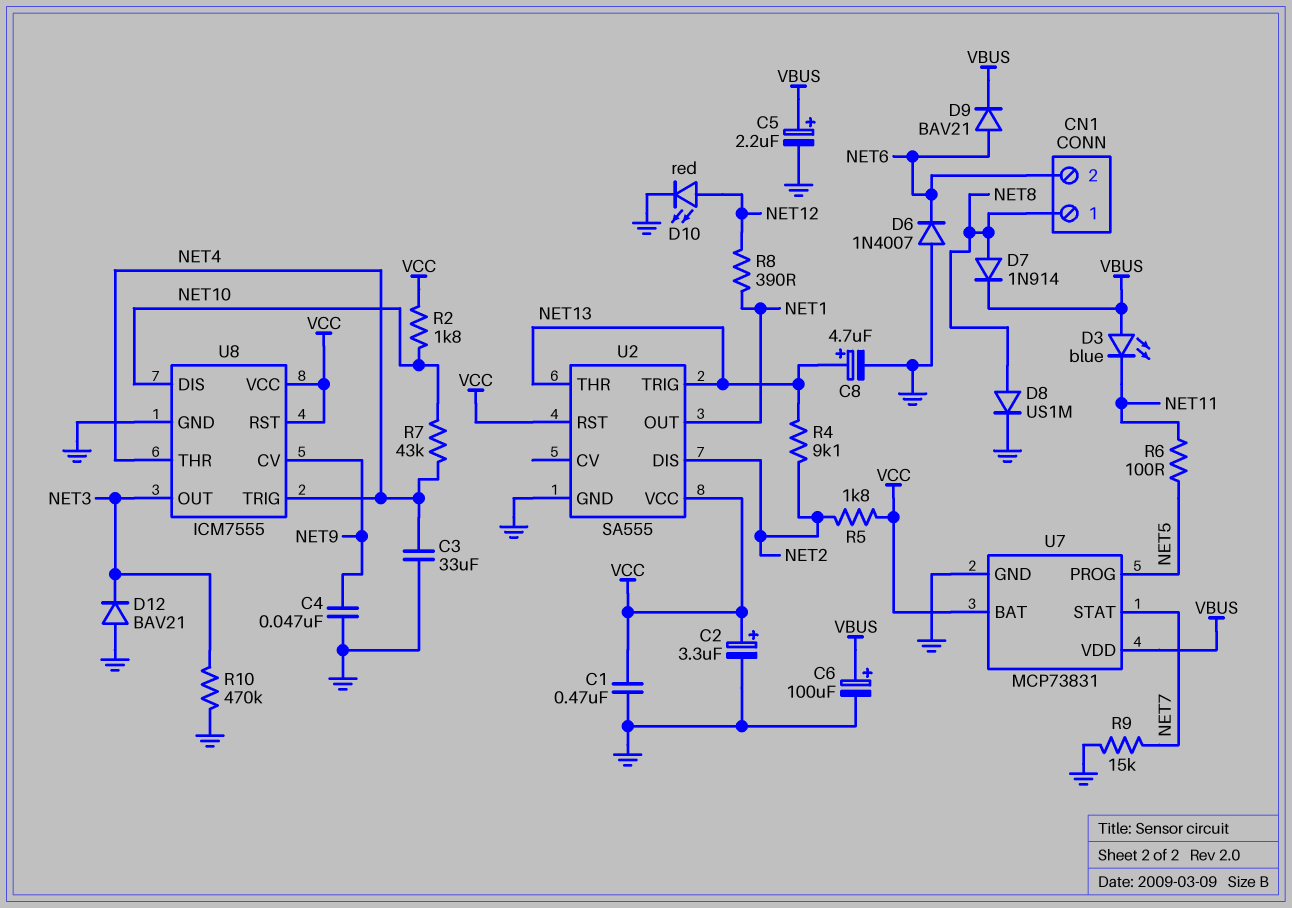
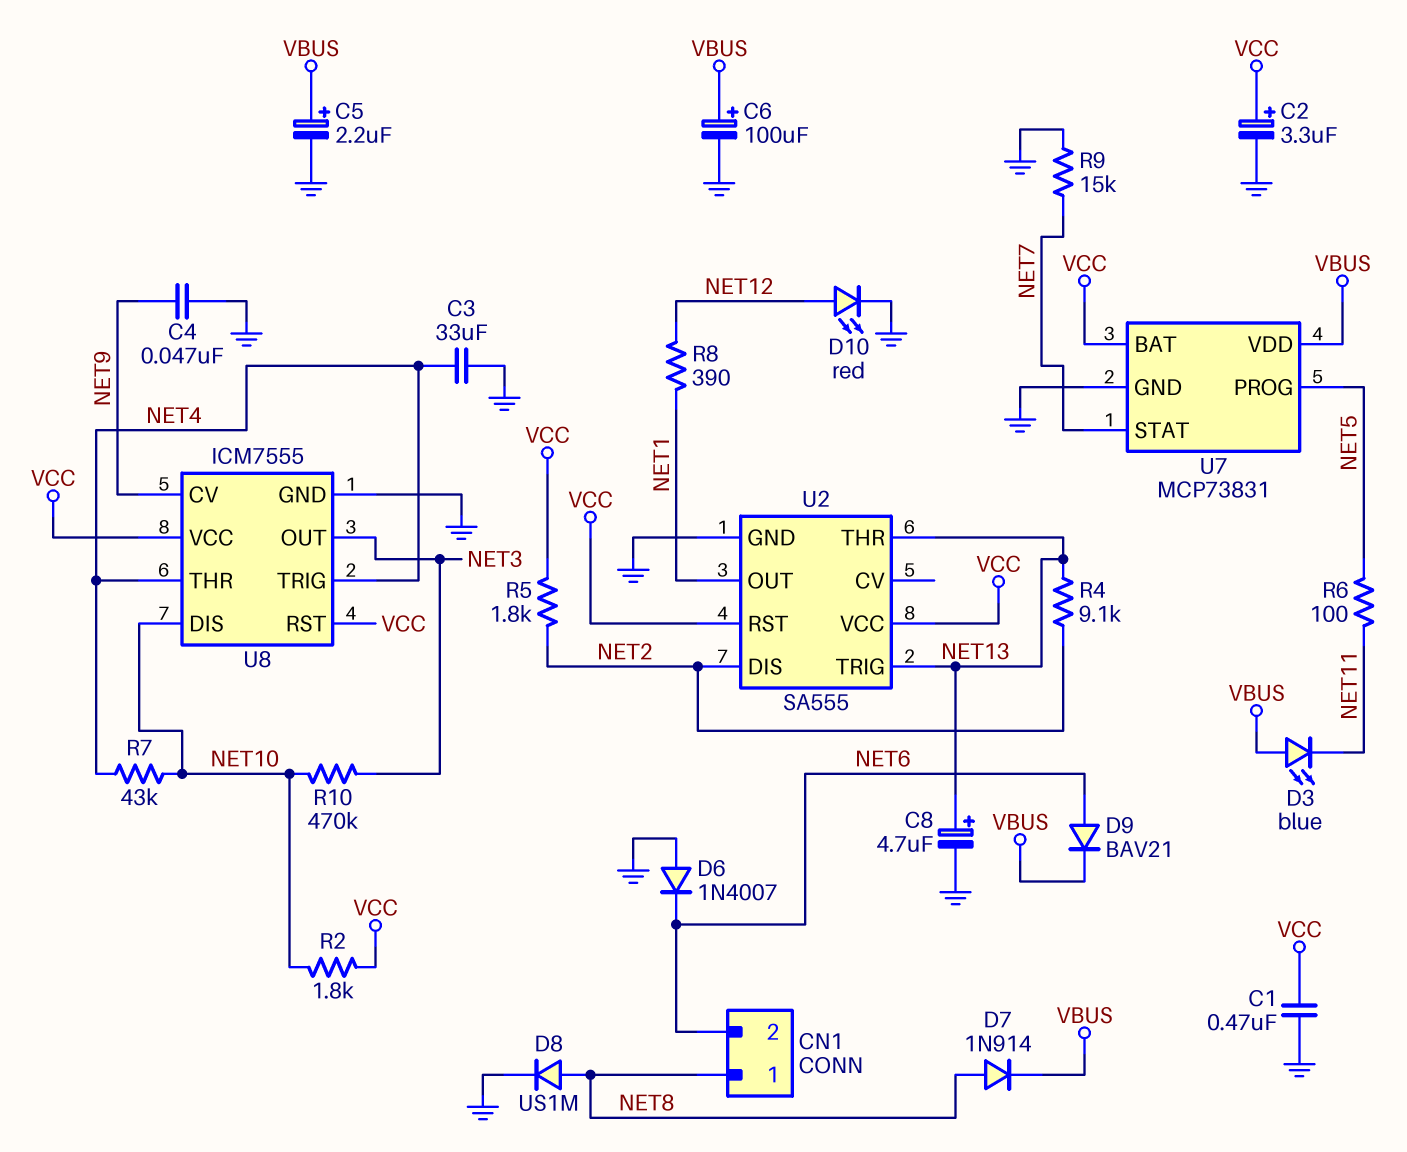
D12: diode BAV21 (A GND, K NET3) -> none
R10: 470k (GND, NET3) -> 470k (NET3, NET10)

